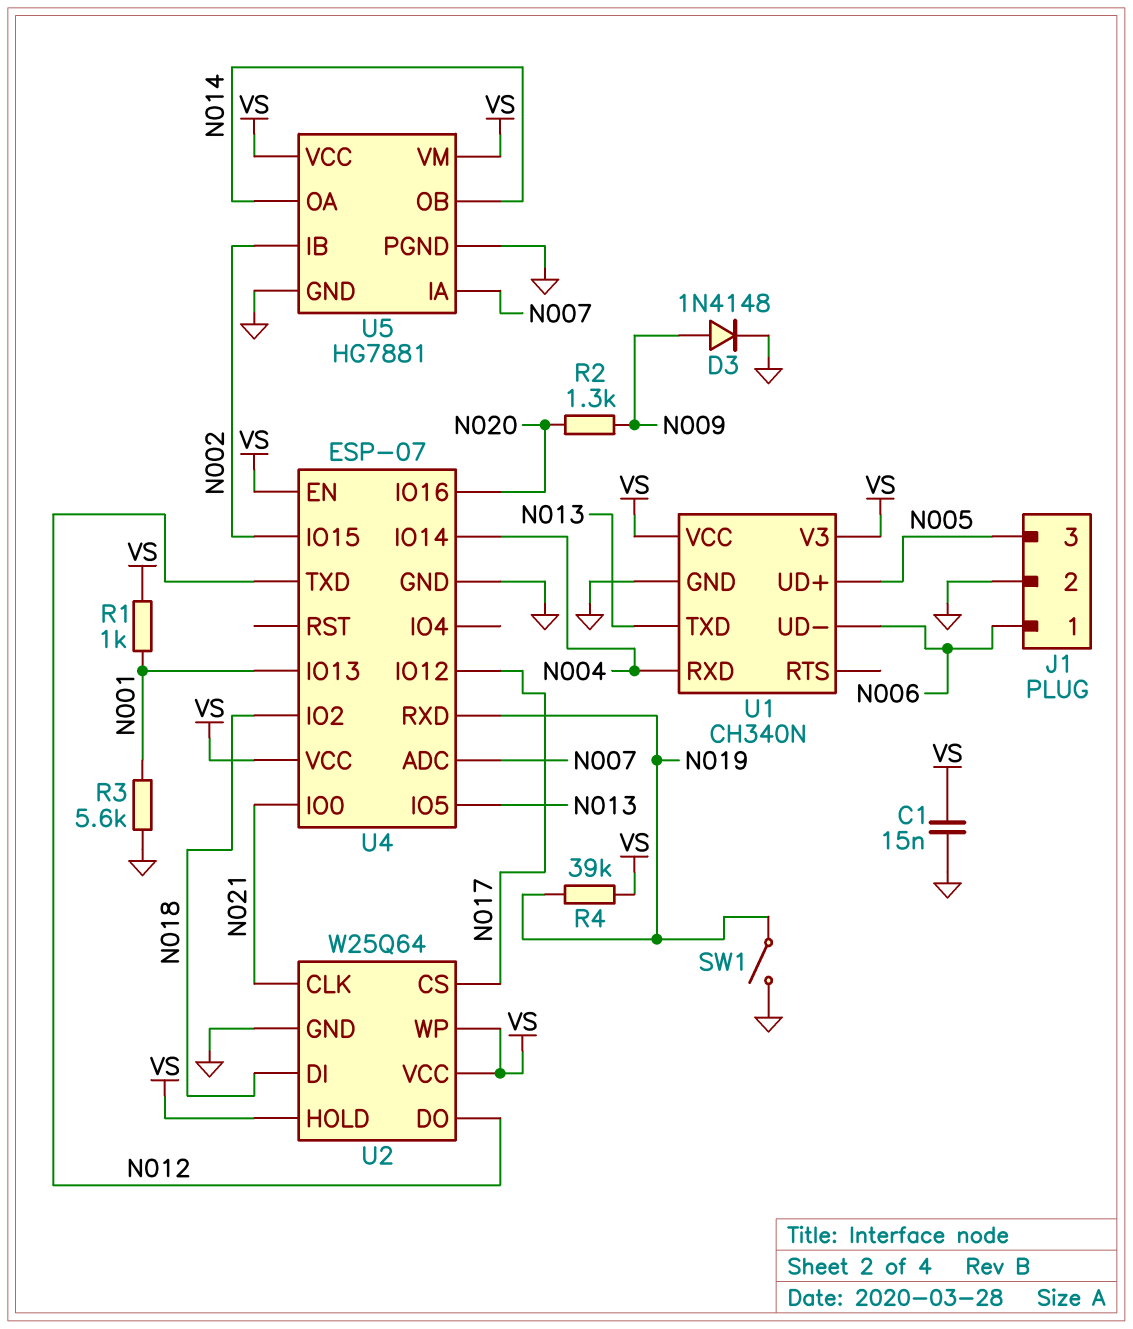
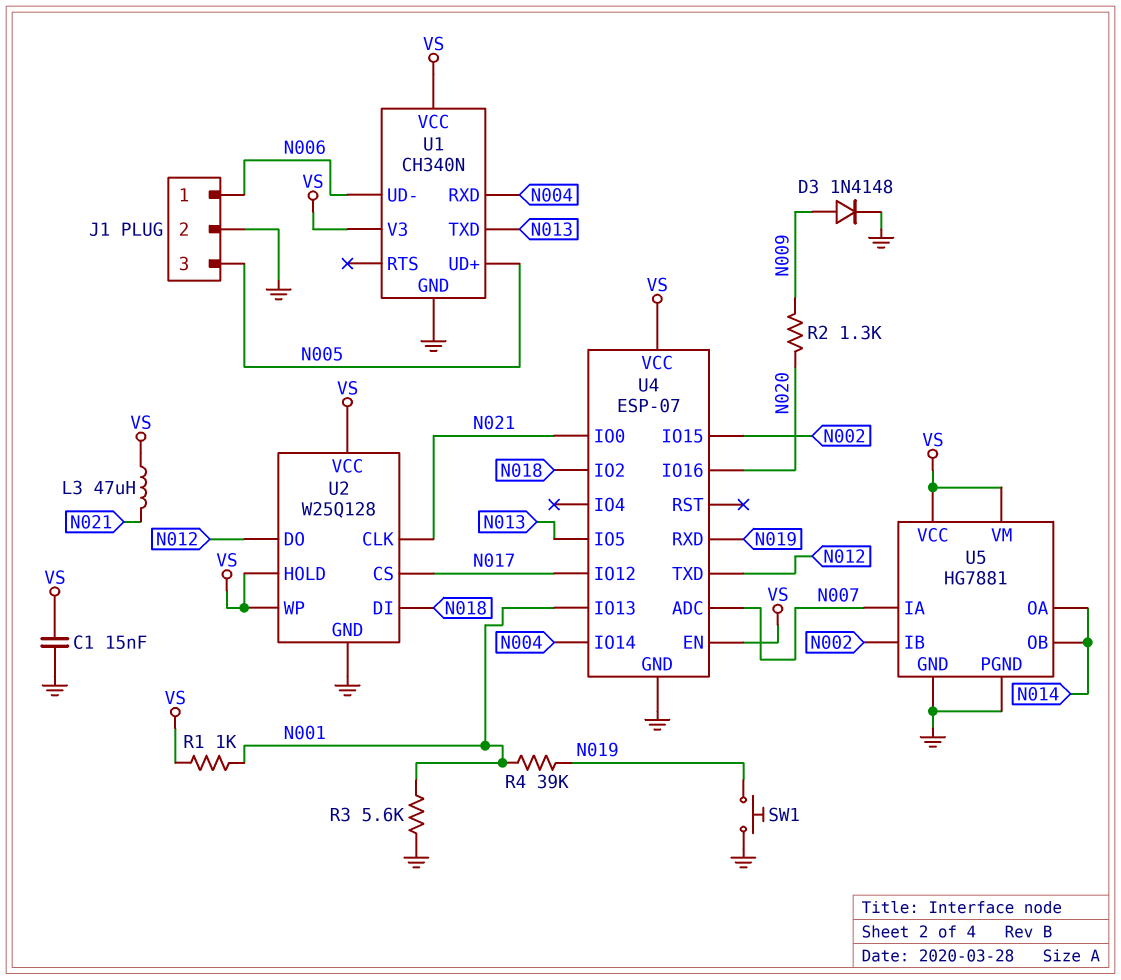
L3: none -> 47uH (N021, VS)
R4: 39k (N019, VS) -> 39k (N001, N019)
SW1: switch (GND, N019) -> button (GND, N019)
U2: W25Q64 -> W25Q128

